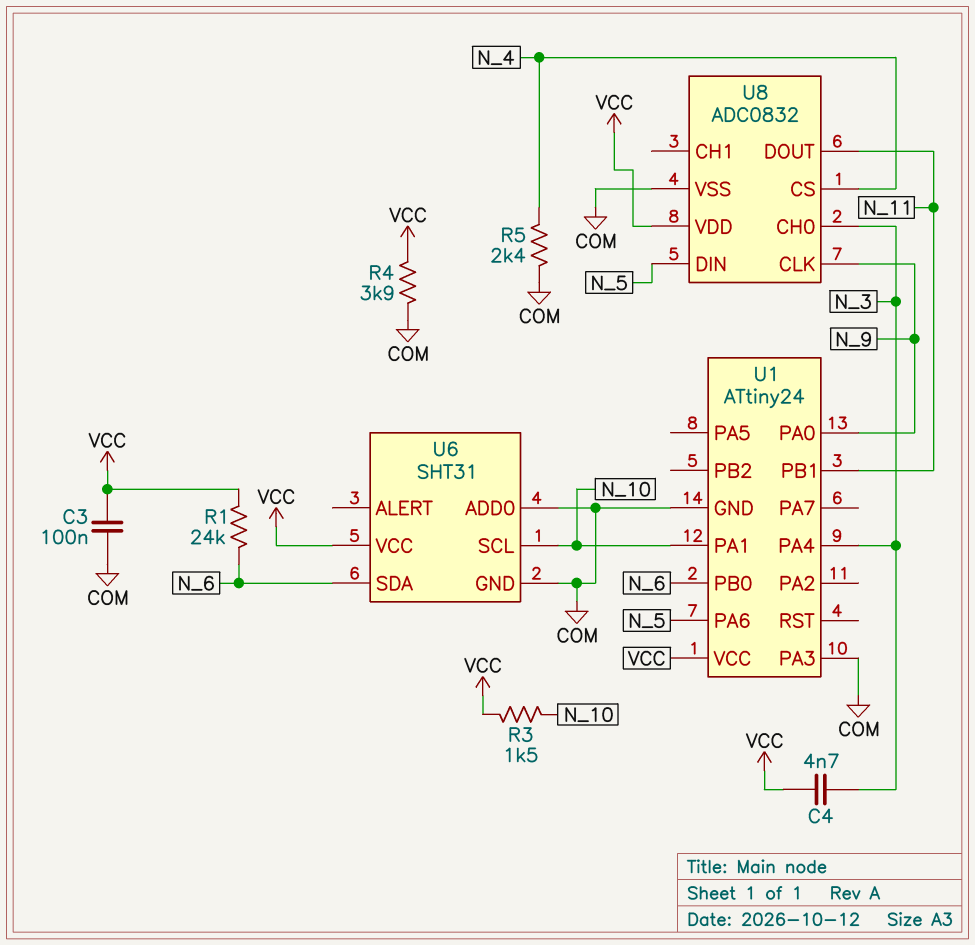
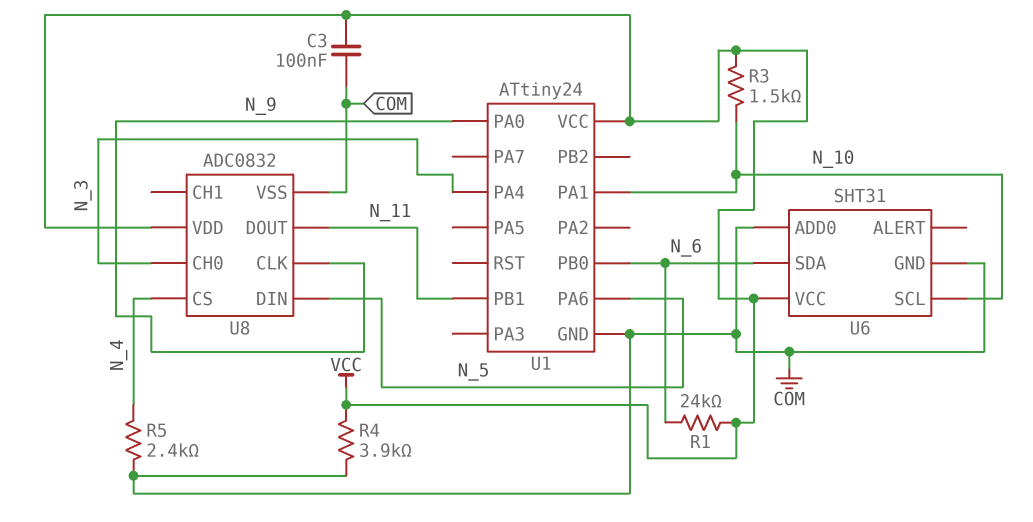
C4: 4.7nF (N_3, VCC) -> none
U1 pin PA3: COM -> none

